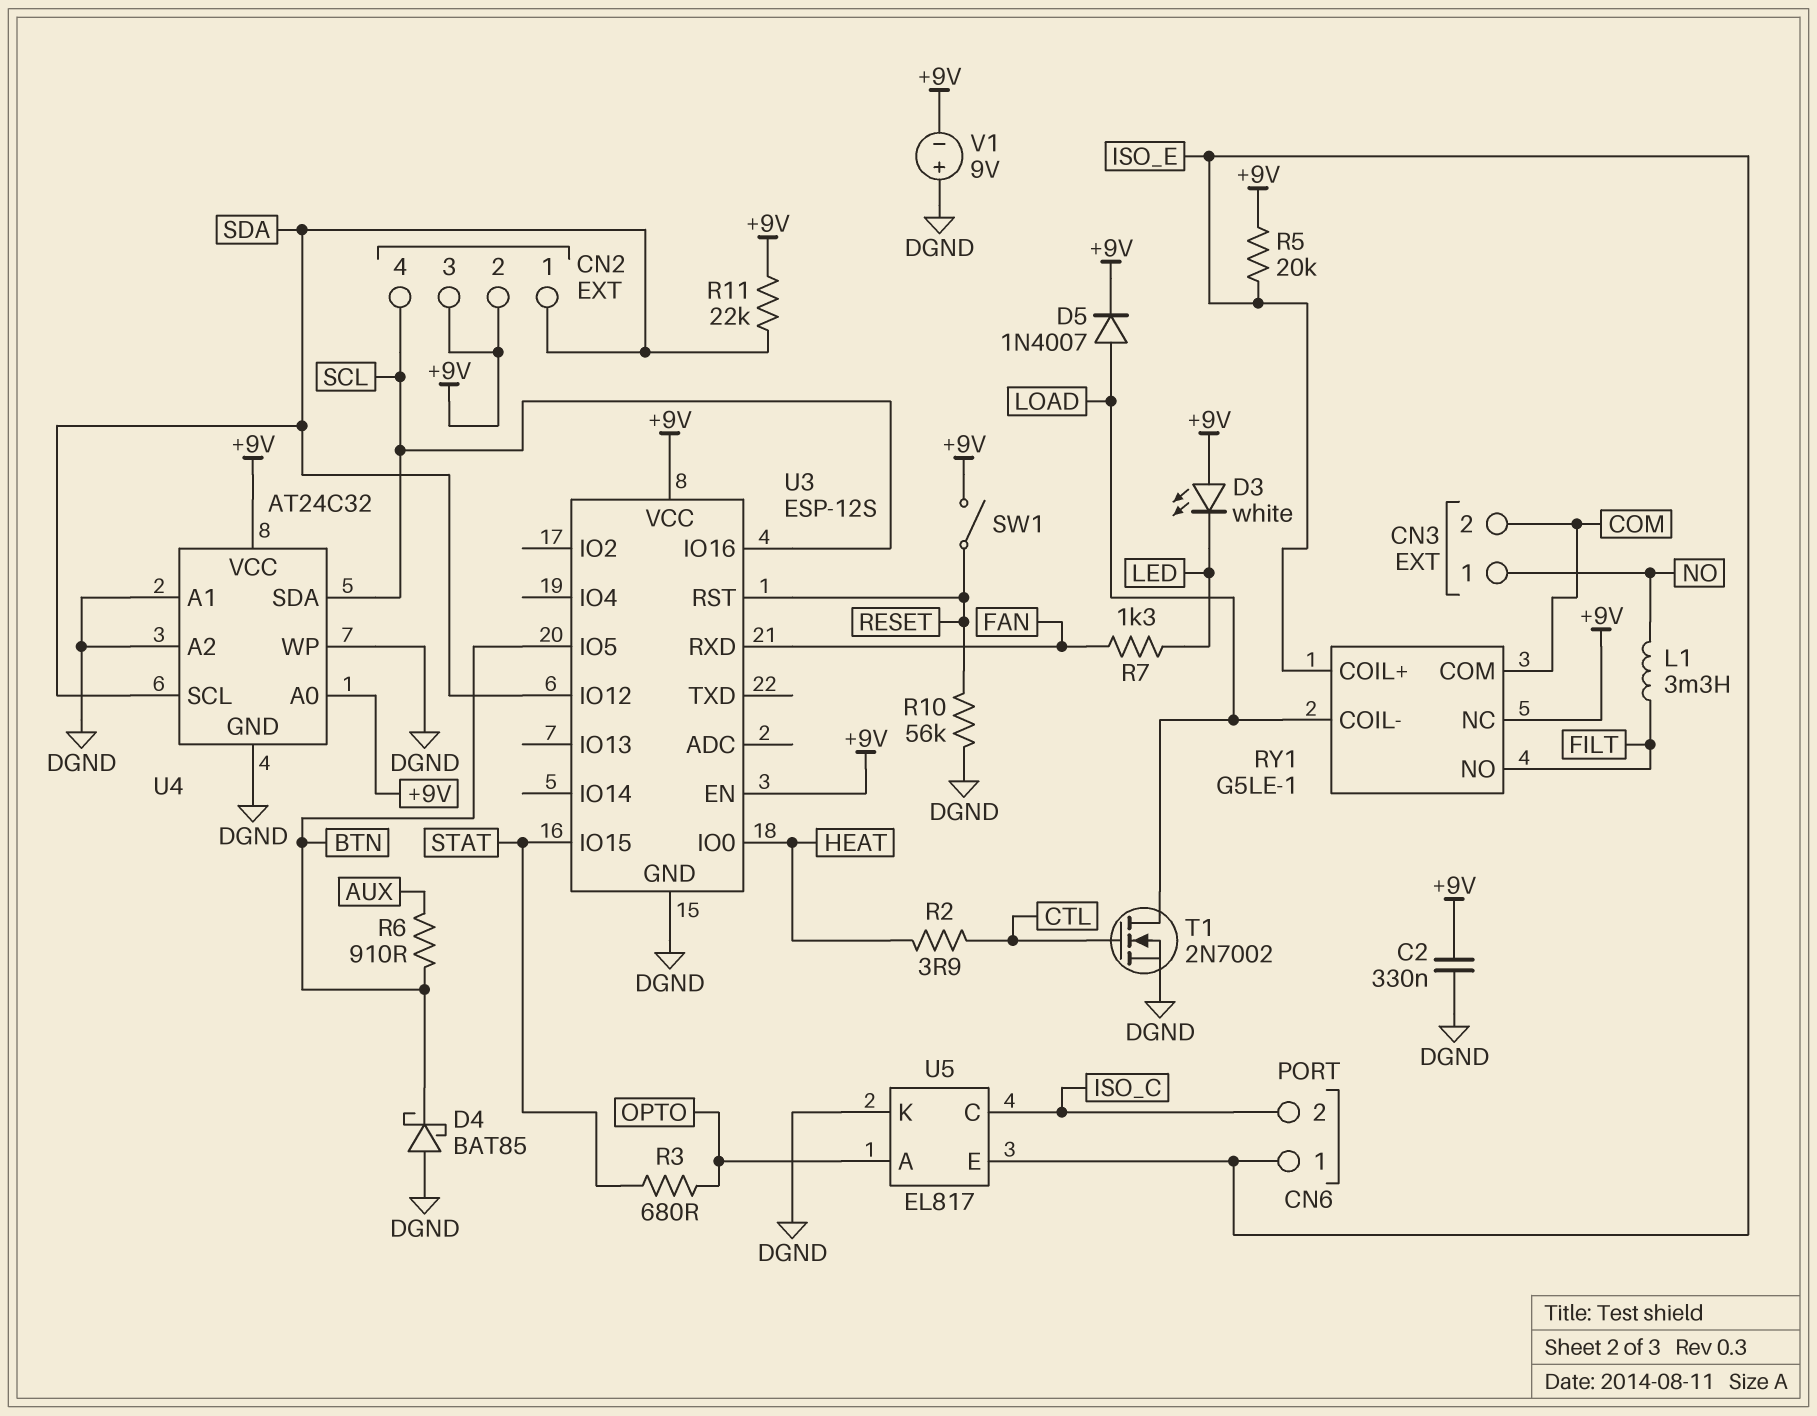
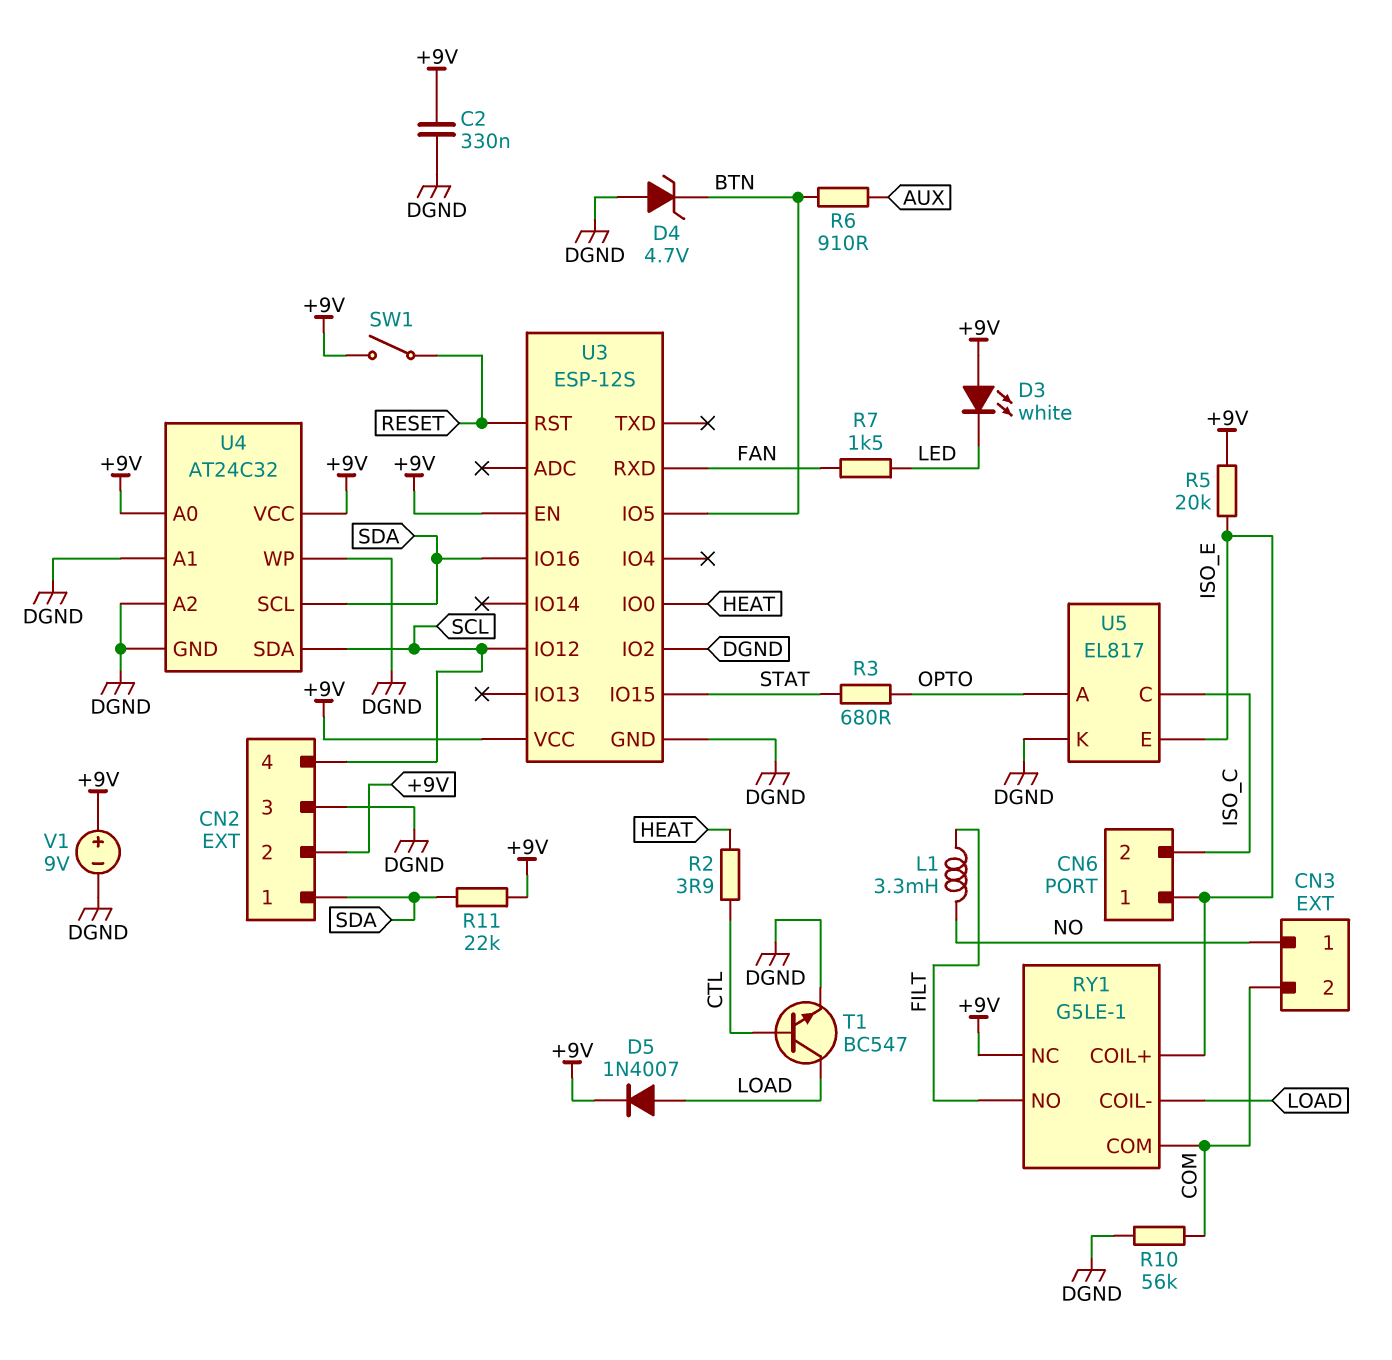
CN2 pin 3: +9V -> DGND
D4: schottky BAT85 (A DGND, K BTN) -> zener 4.7V (A DGND, K BTN)
R7: 1.3k (FAN, LED) -> 1.5k (FAN, LED)
R10: 56k (DGND, RESET) -> 56k (COM, DGND)
T1: NMOS 2N7002 (G CTL, D LOAD, S DGND) -> NPN BC547 (B CTL, C LOAD, E DGND)
U3 pin IO2: none -> DGND
U3 pin IO12: SDA -> SCL
U3 pin IO16: SCL -> SDA
V1: 9V (plus DGND, minus +9V) -> 9V (plus +9V, minus DGND)

